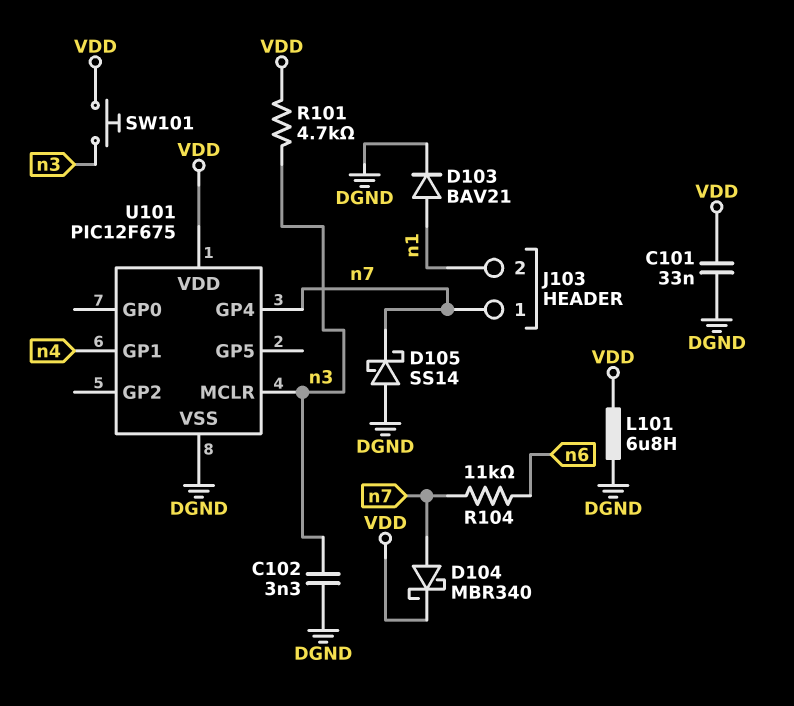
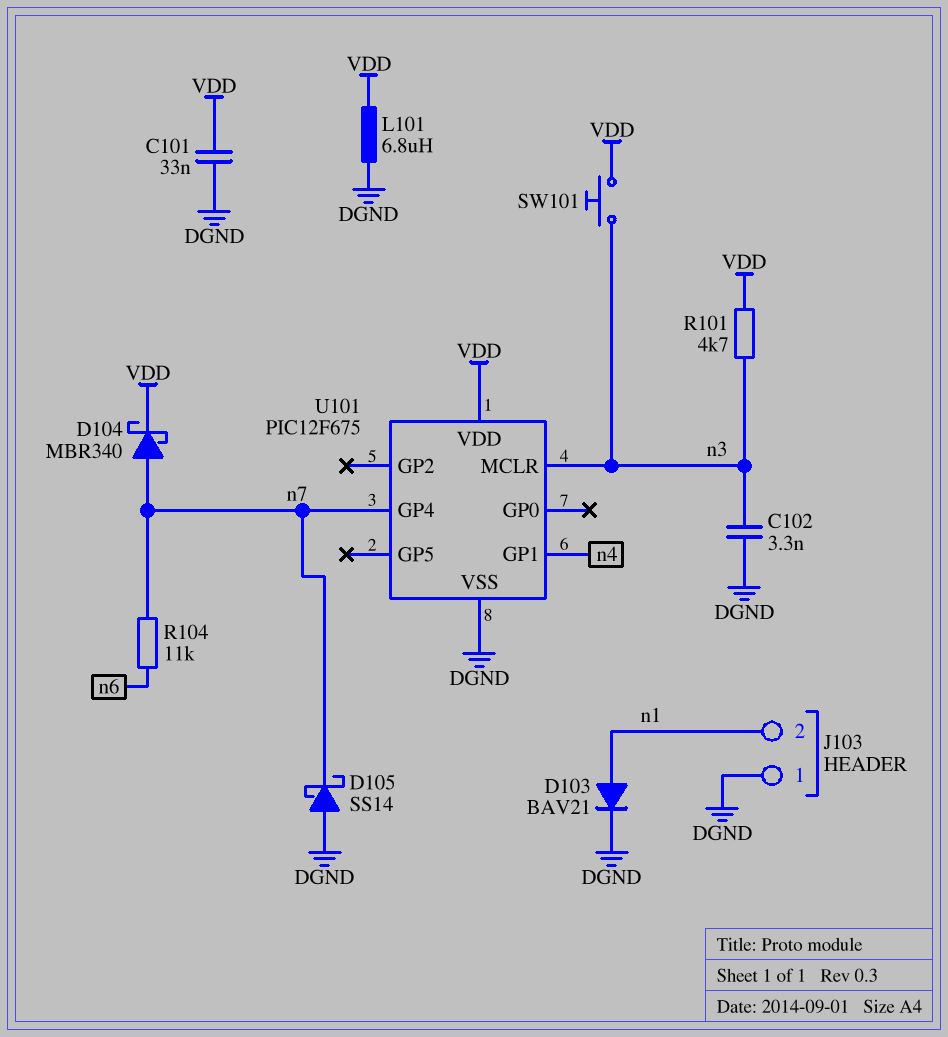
J103 pin 1: n7 -> DGND

